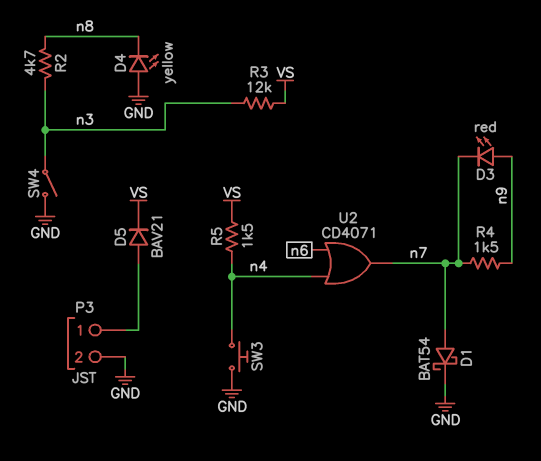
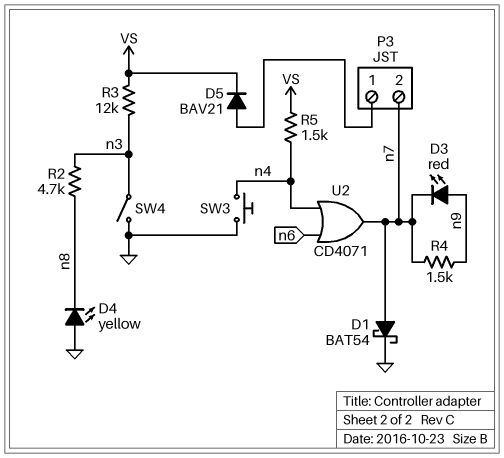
P3 pin 2: GND -> n7

